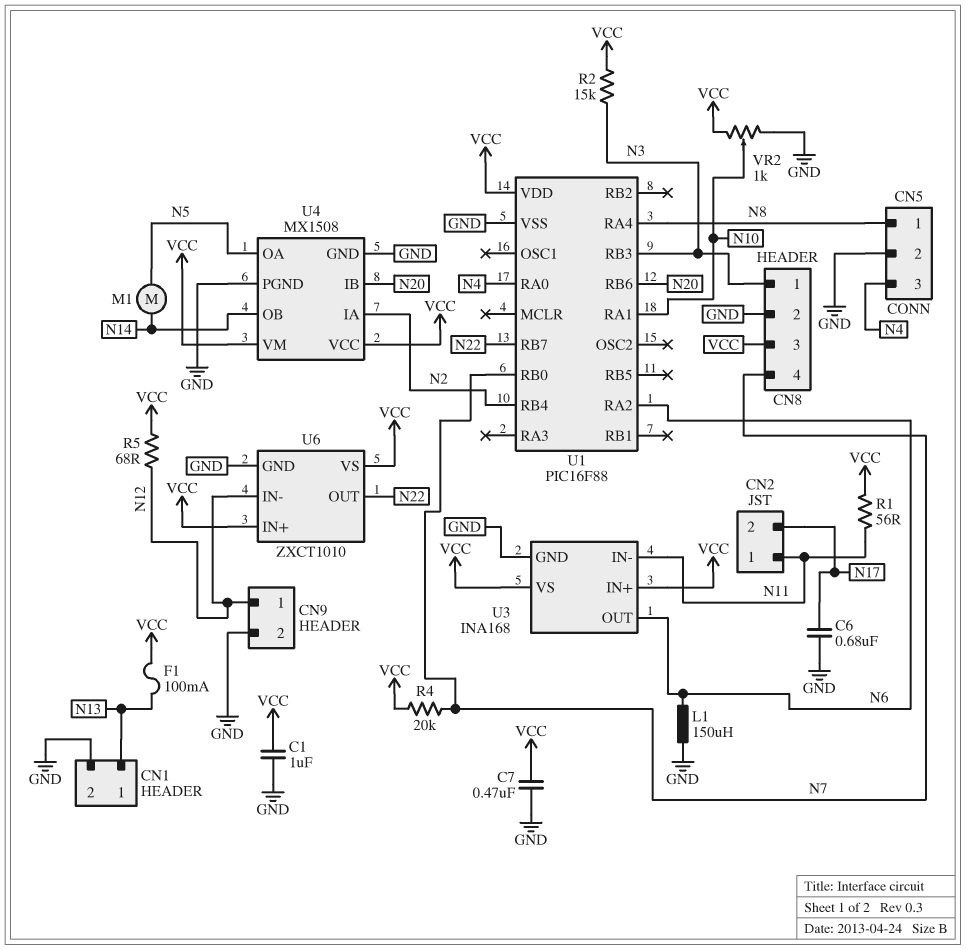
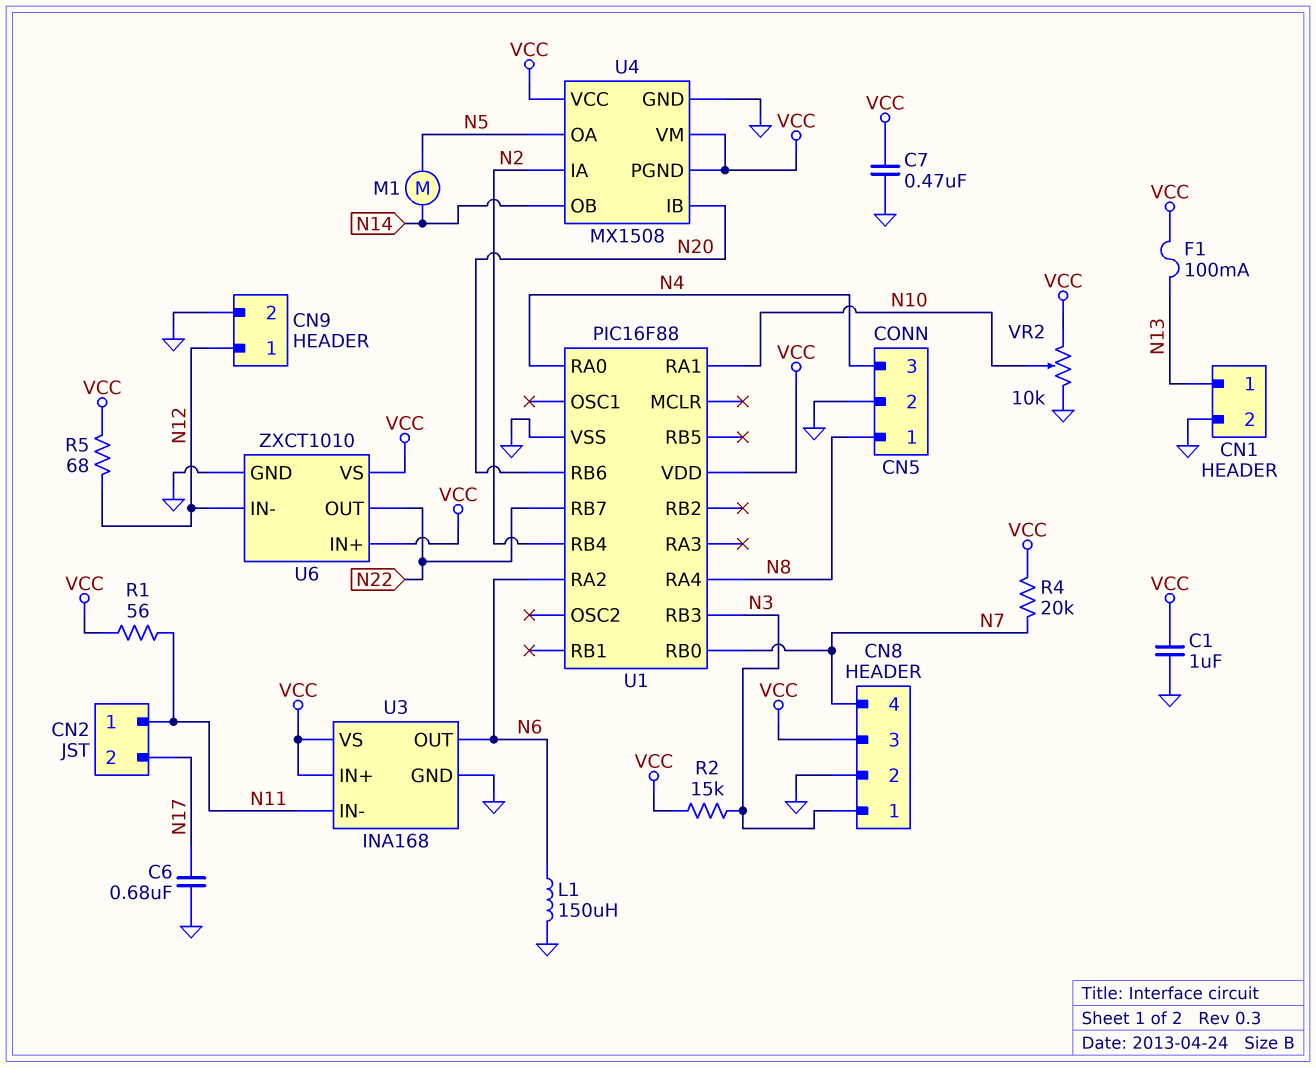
U4 pin PGND: GND -> VCC
VR2: 1k (GND, VCC, wiper N10) -> 10k (GND, VCC, wiper N10)

